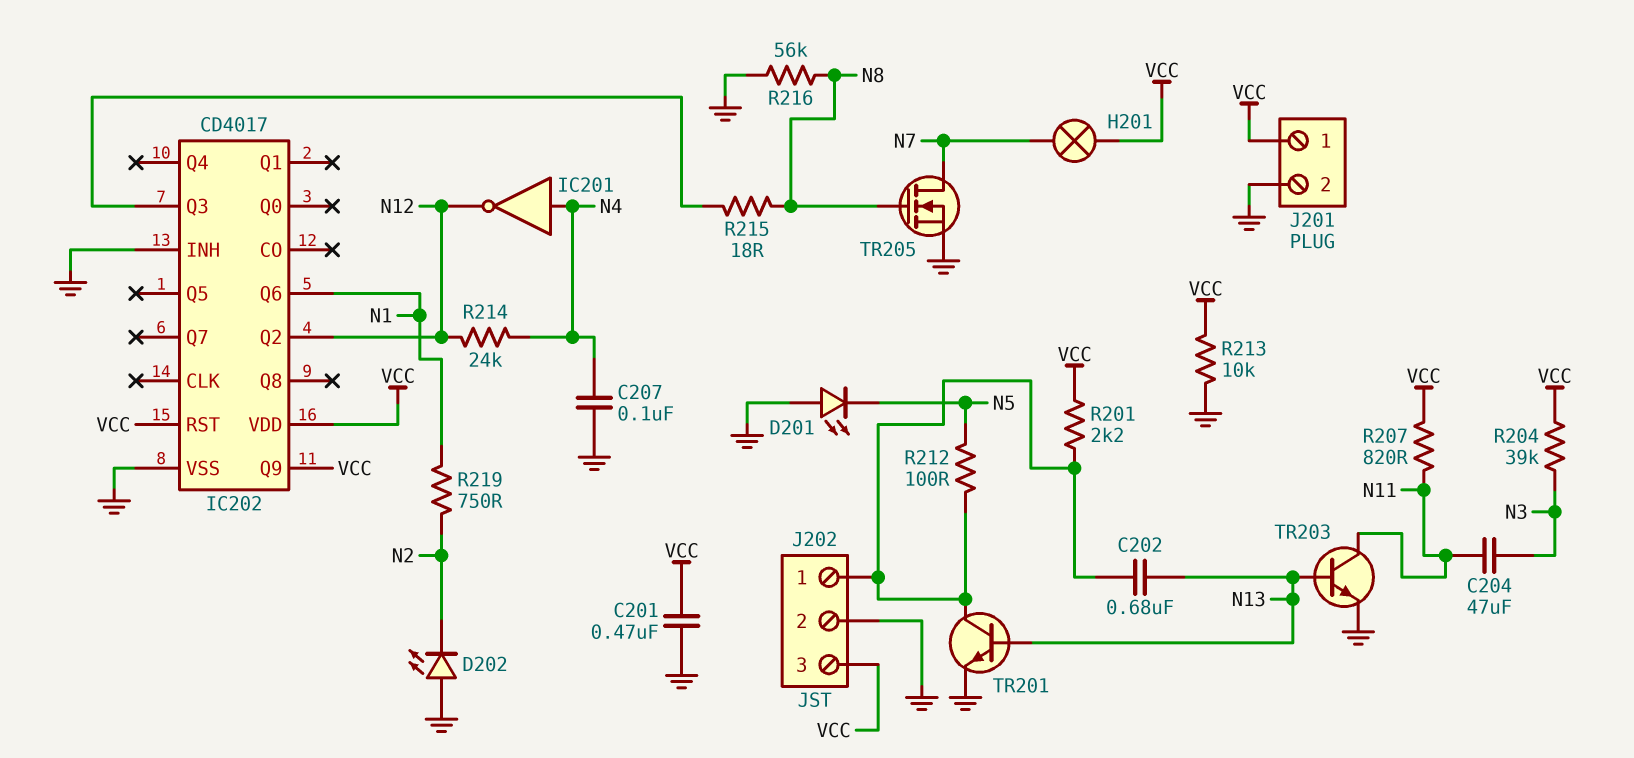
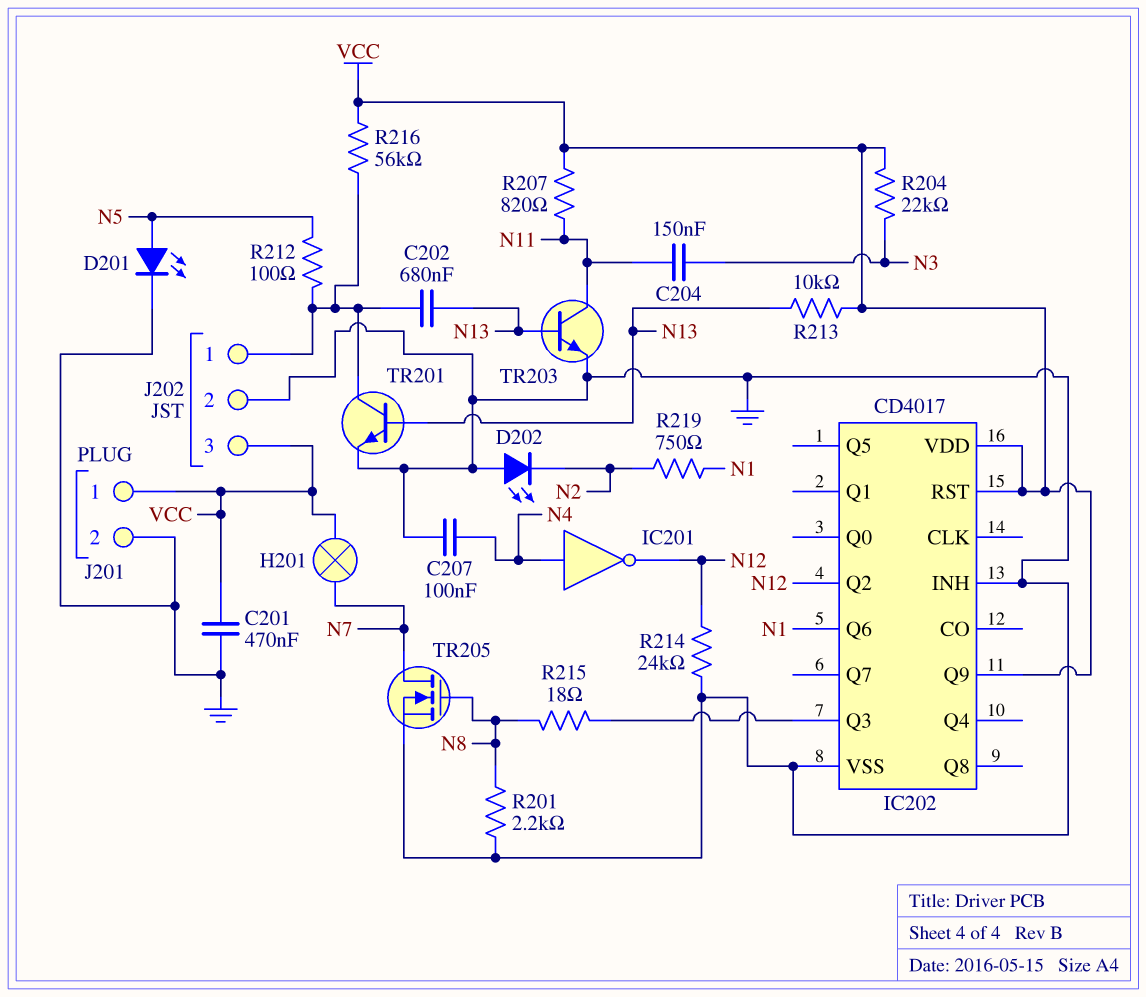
C204: 47uF (N3, N11) -> 150nF (N3, N11)
D201: LED (A GND, K N5) -> LED (A N5, K GND)
R201: 2.2k (J202/1, VCC) -> 2.2k (GND, N8)
R204: 39k (N3, VCC) -> 22k (N3, VCC)
R213: 10k (GND, VCC) -> 10k (N13, VCC)
R214: 24k (N4, N12) -> 24k (GND, N12)
R216: 56k (GND, N8) -> 56k (J202/1, VCC)

